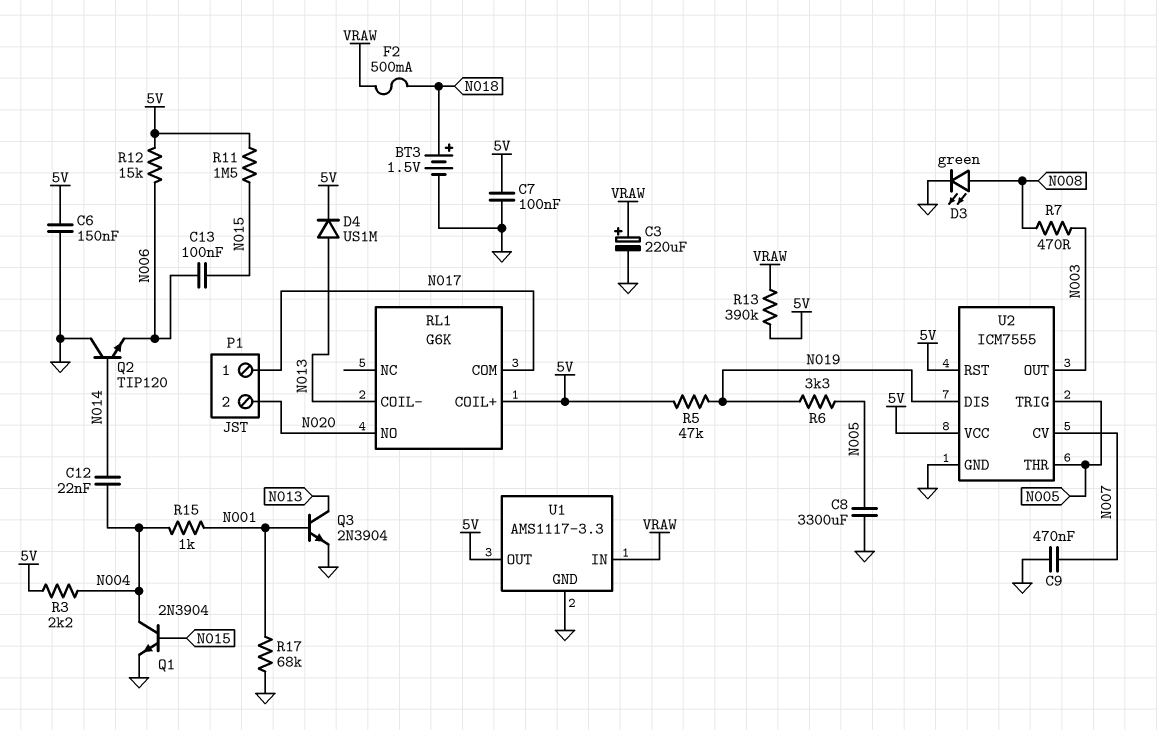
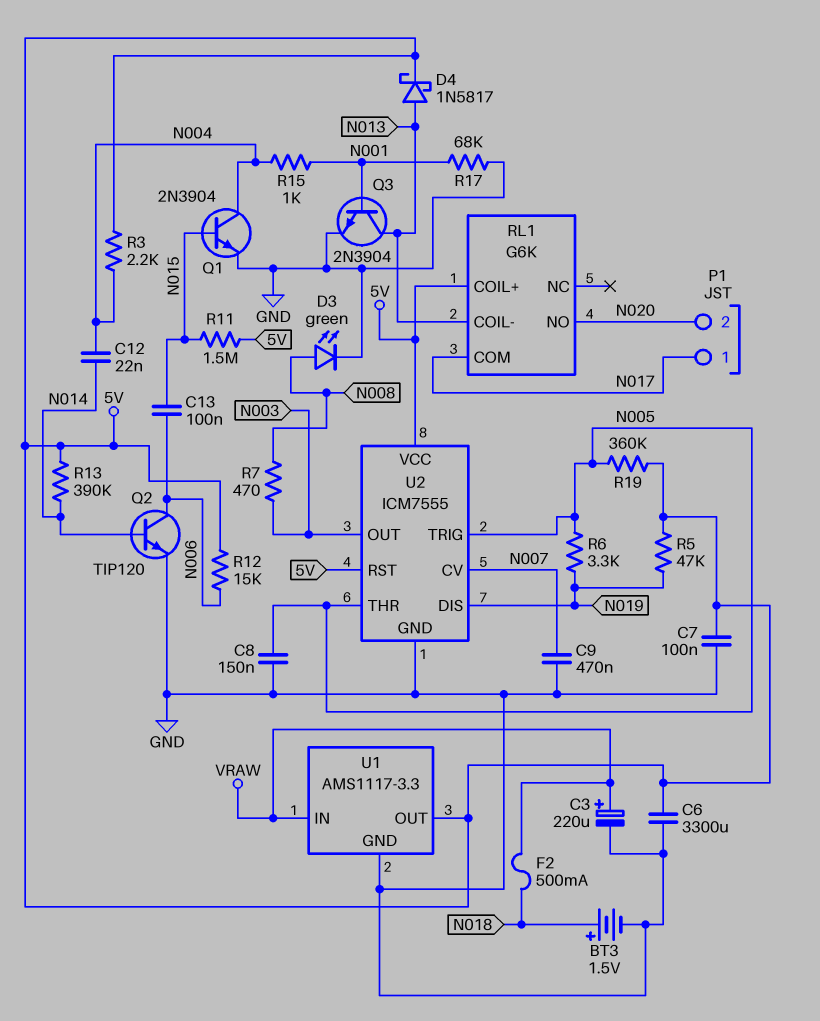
C6: 150nF (5V, GND) -> 3300uF (5V, GND)
C8: 3300uF (GND, N005) -> 150nF (GND, N005)
D4: diode US1M (A N013, K 5V) -> schottky 1N5817 (A N013, K 5V)
Q2: NPN TIP120 (B N014, C GND, E N006) -> NPN TIP120 (B N014, C N006, E GND)
R13: 390k (5V, VRAW) -> 390k (5V, N014)
R19: none -> 360k (5V, N005)

